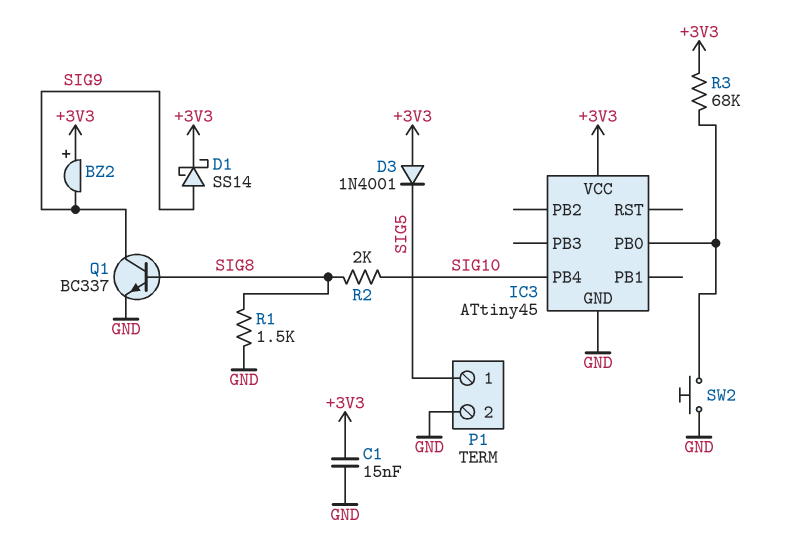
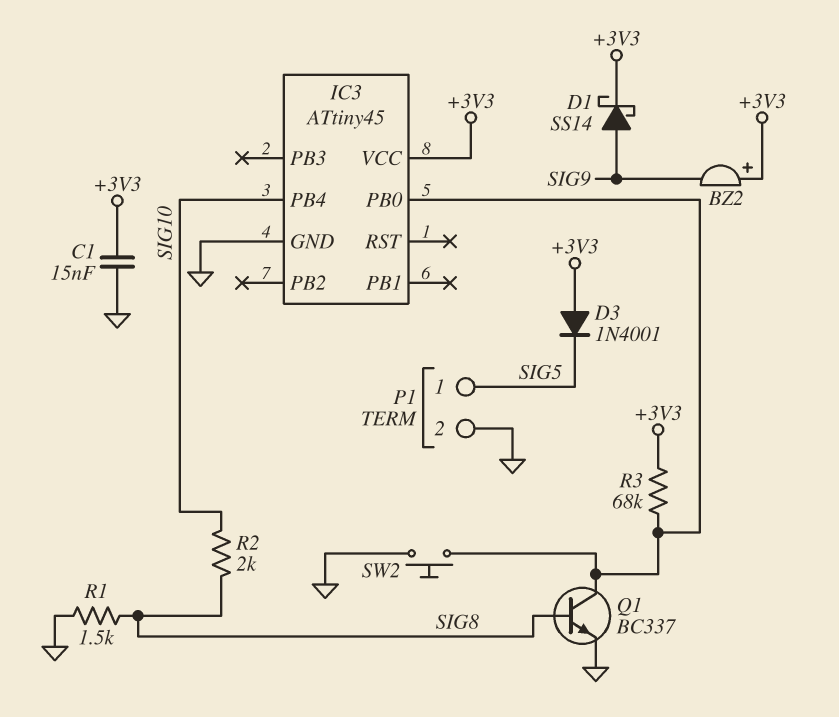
Q1: NPN BC337 (B SIG8, C SIG9, E GND) -> NPN BC337 (B SIG8, C IC3/PB0, E GND)

